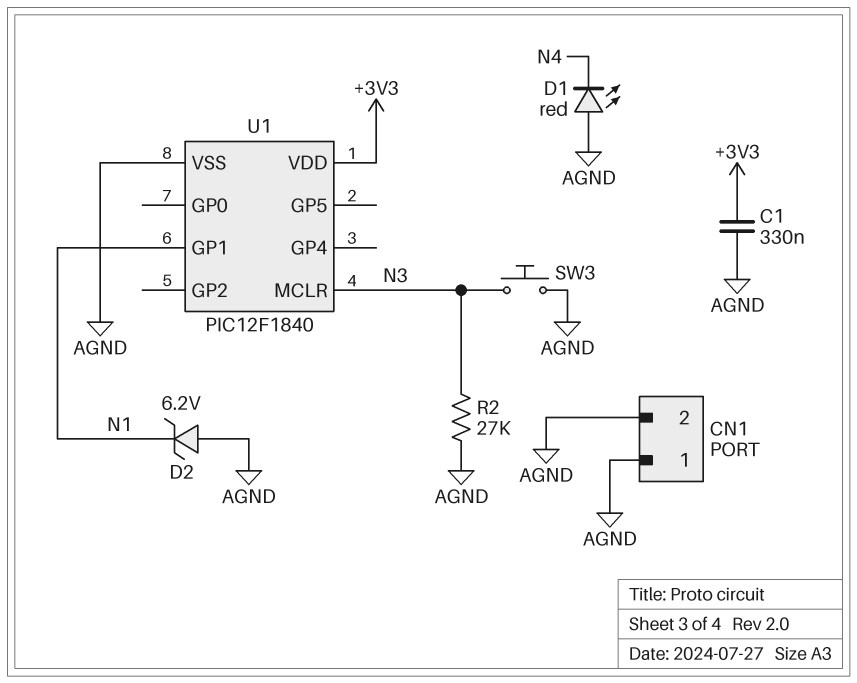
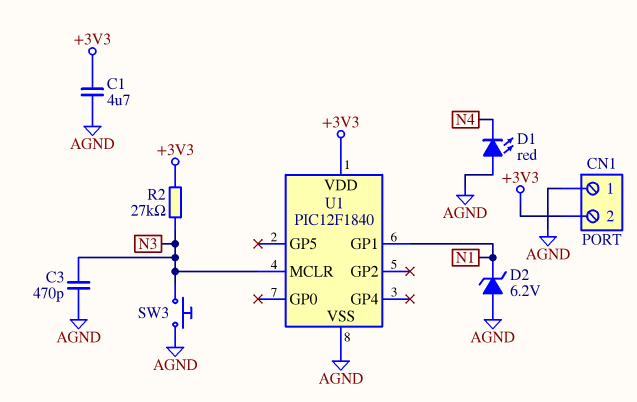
C1: 330nF (+3V3, AGND) -> 4.7uF (+3V3, AGND)
C3: none -> 470pF (AGND, N3)
CN1 pin 2: AGND -> +3V3
R2: 27k (AGND, N3) -> 27k (+3V3, N3)

